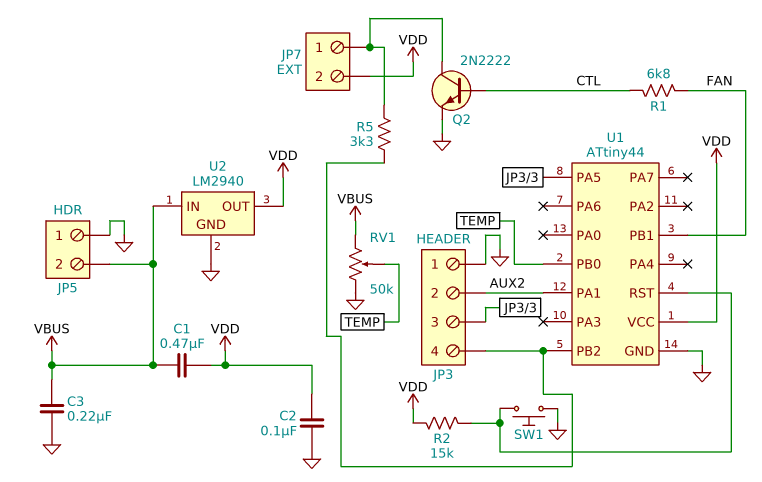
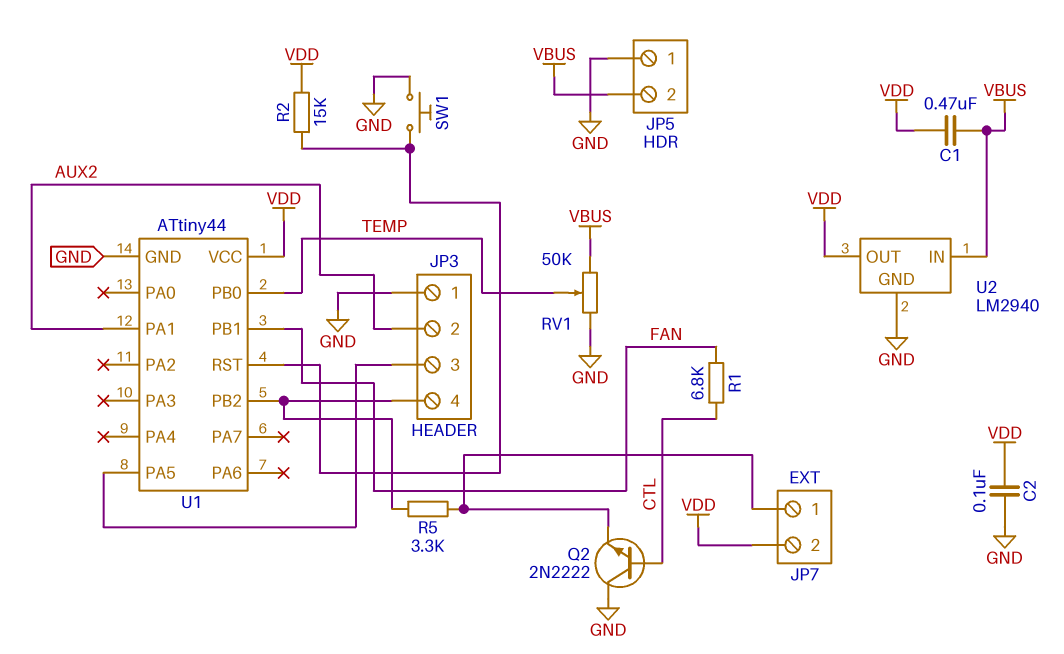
C3: 220nF (GND, VBUS) -> none
Q2: NPN 2N2222 (B CTL, C JP7/1, E GND) -> NPN 2N2222 (B CTL, C GND, E JP7/1)

